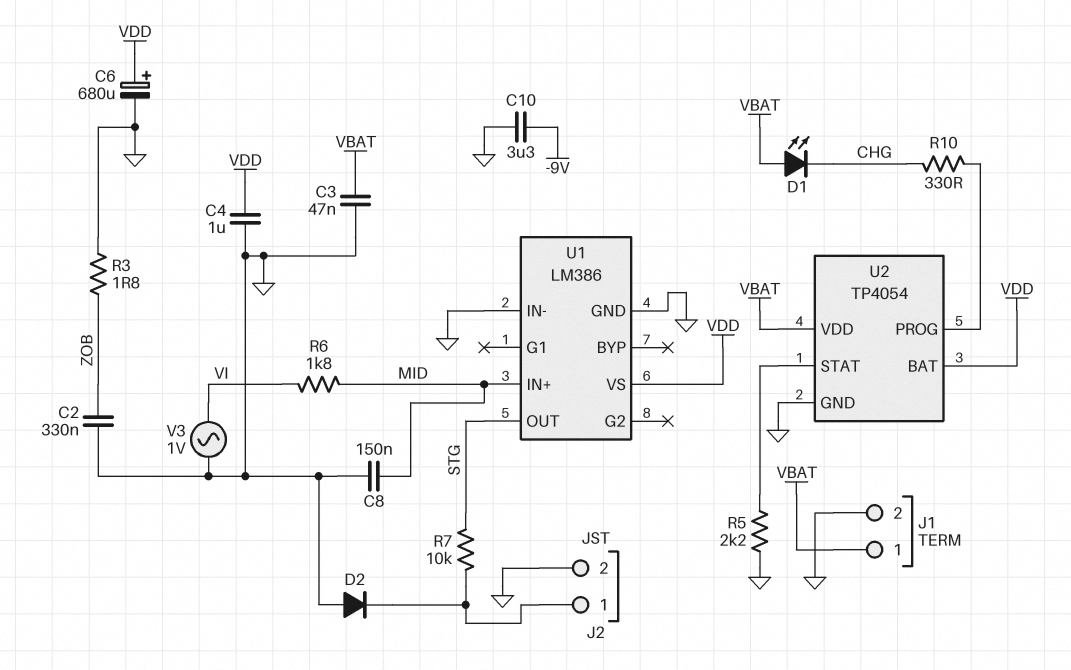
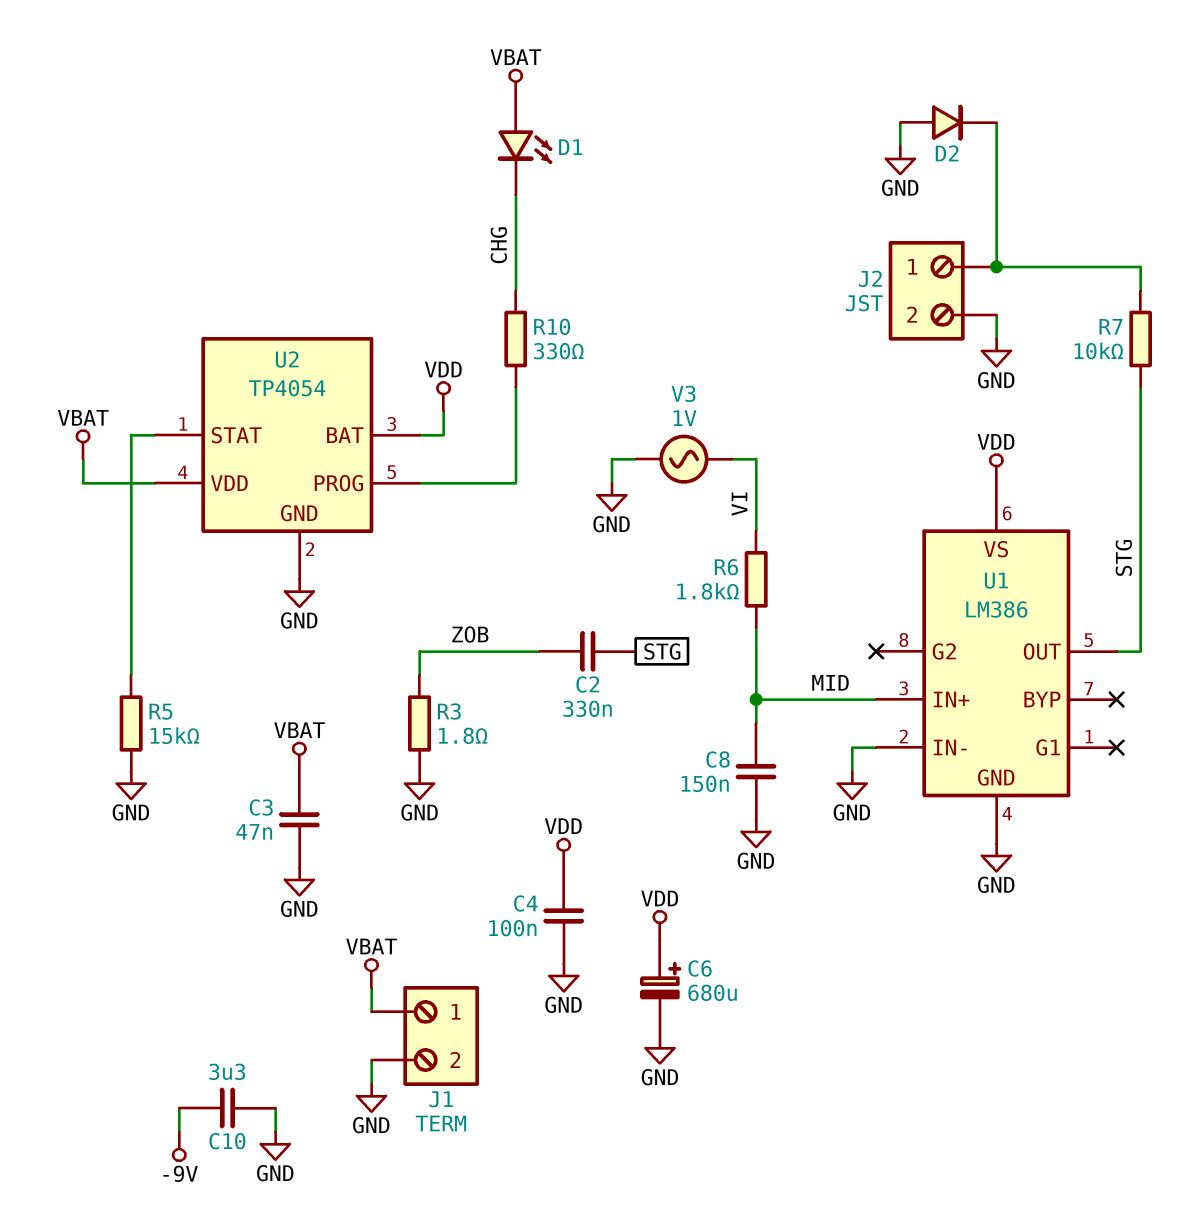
C2: 330nF (GND, ZOB) -> 330nF (STG, ZOB)
C4: 1uF (GND, VDD) -> 100nF (GND, VDD)
R5: 2.2k (GND, U2/STAT) -> 15k (GND, U2/STAT)

